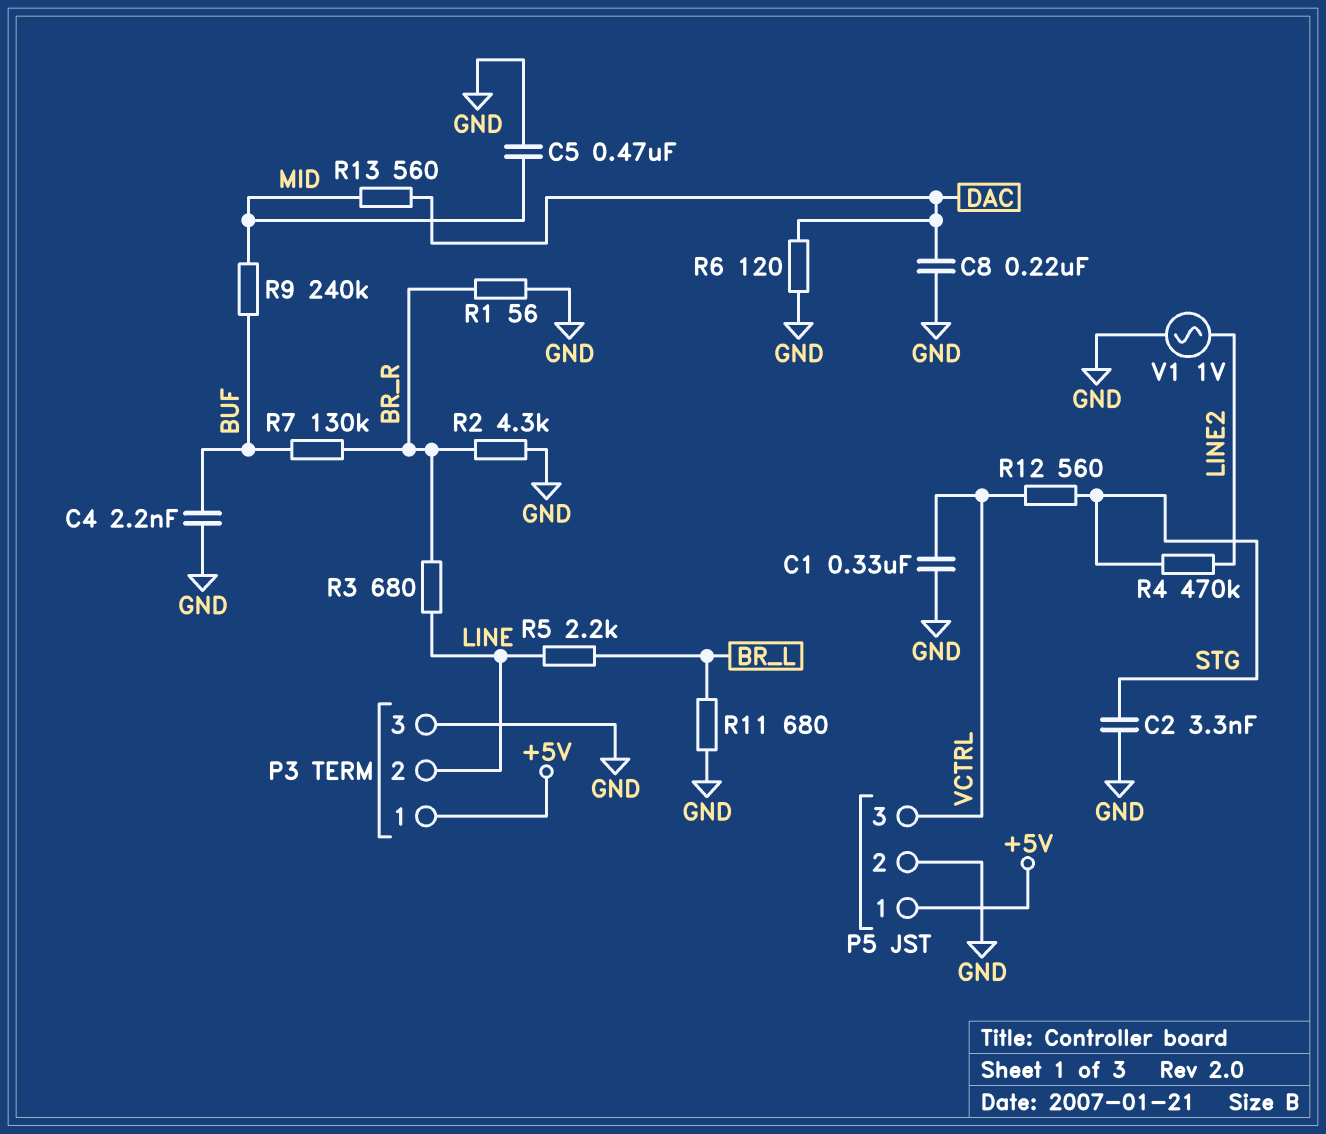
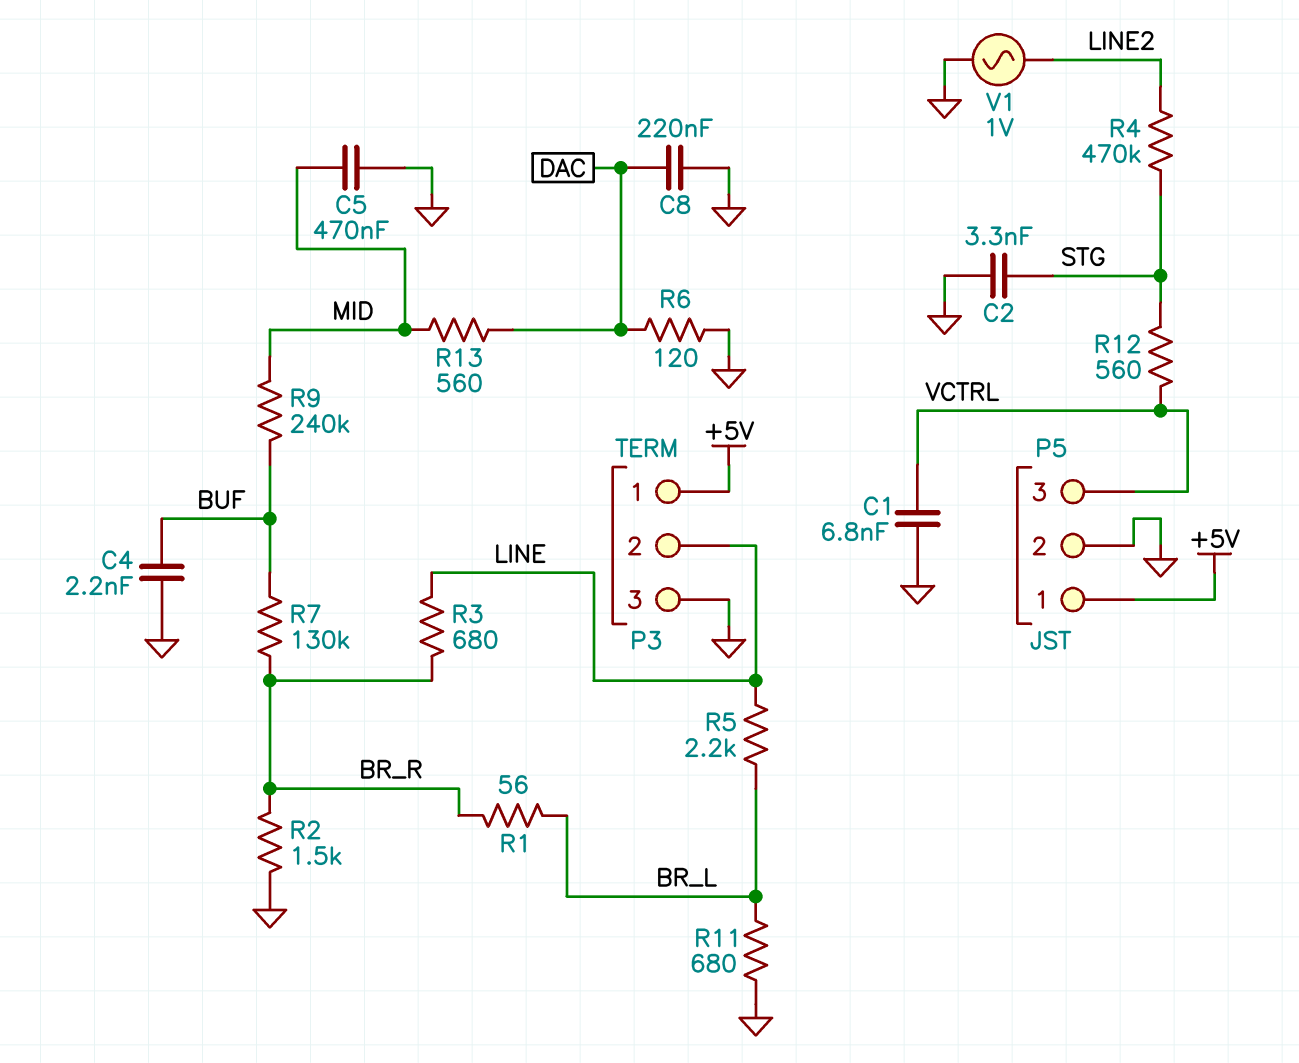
C1: 330nF (GND, VCTRL) -> 6.8nF (GND, VCTRL)
R1: 56 (BR_R, GND) -> 56 (BR_L, BR_R)
R2: 4.3k (BR_R, GND) -> 1.5k (BR_R, GND)

